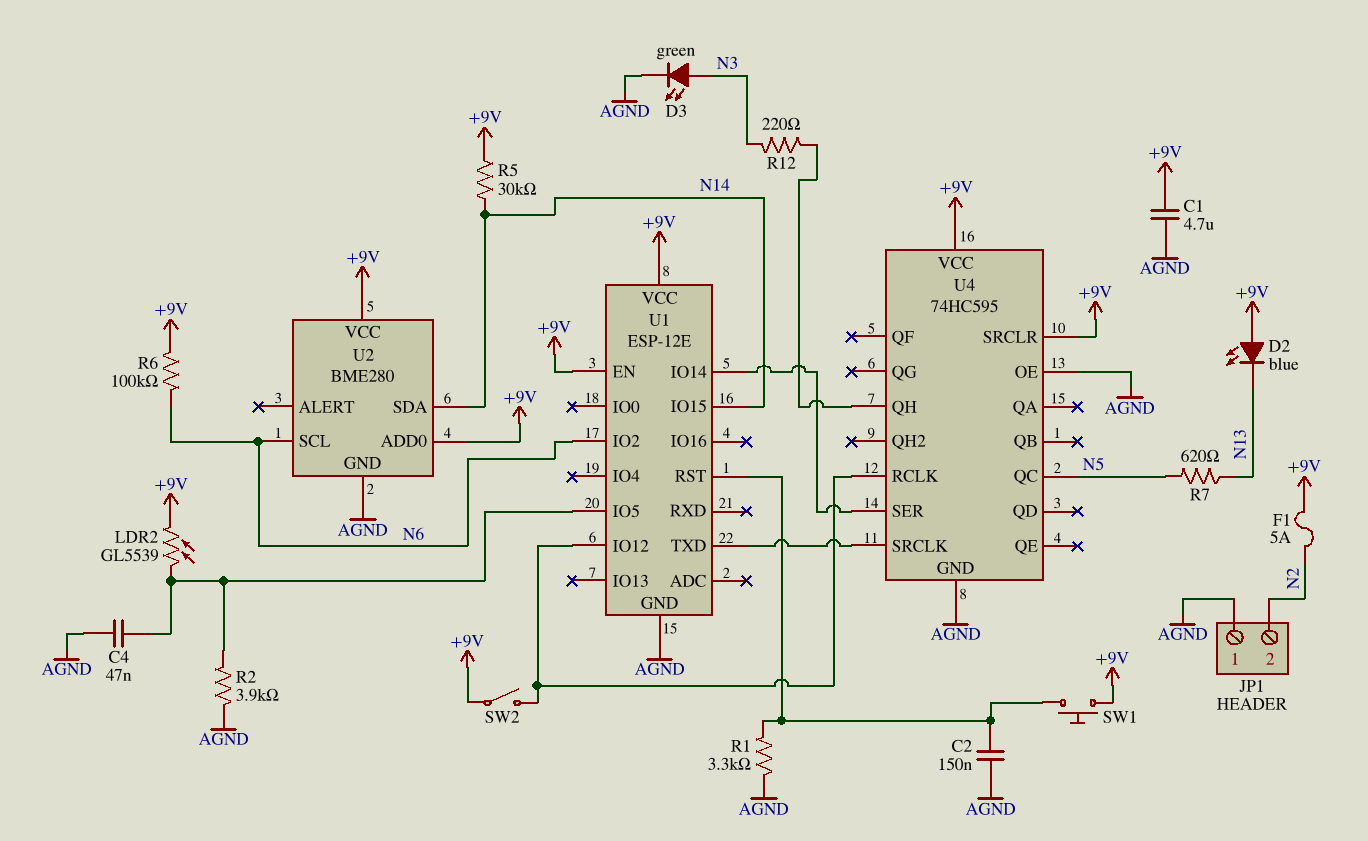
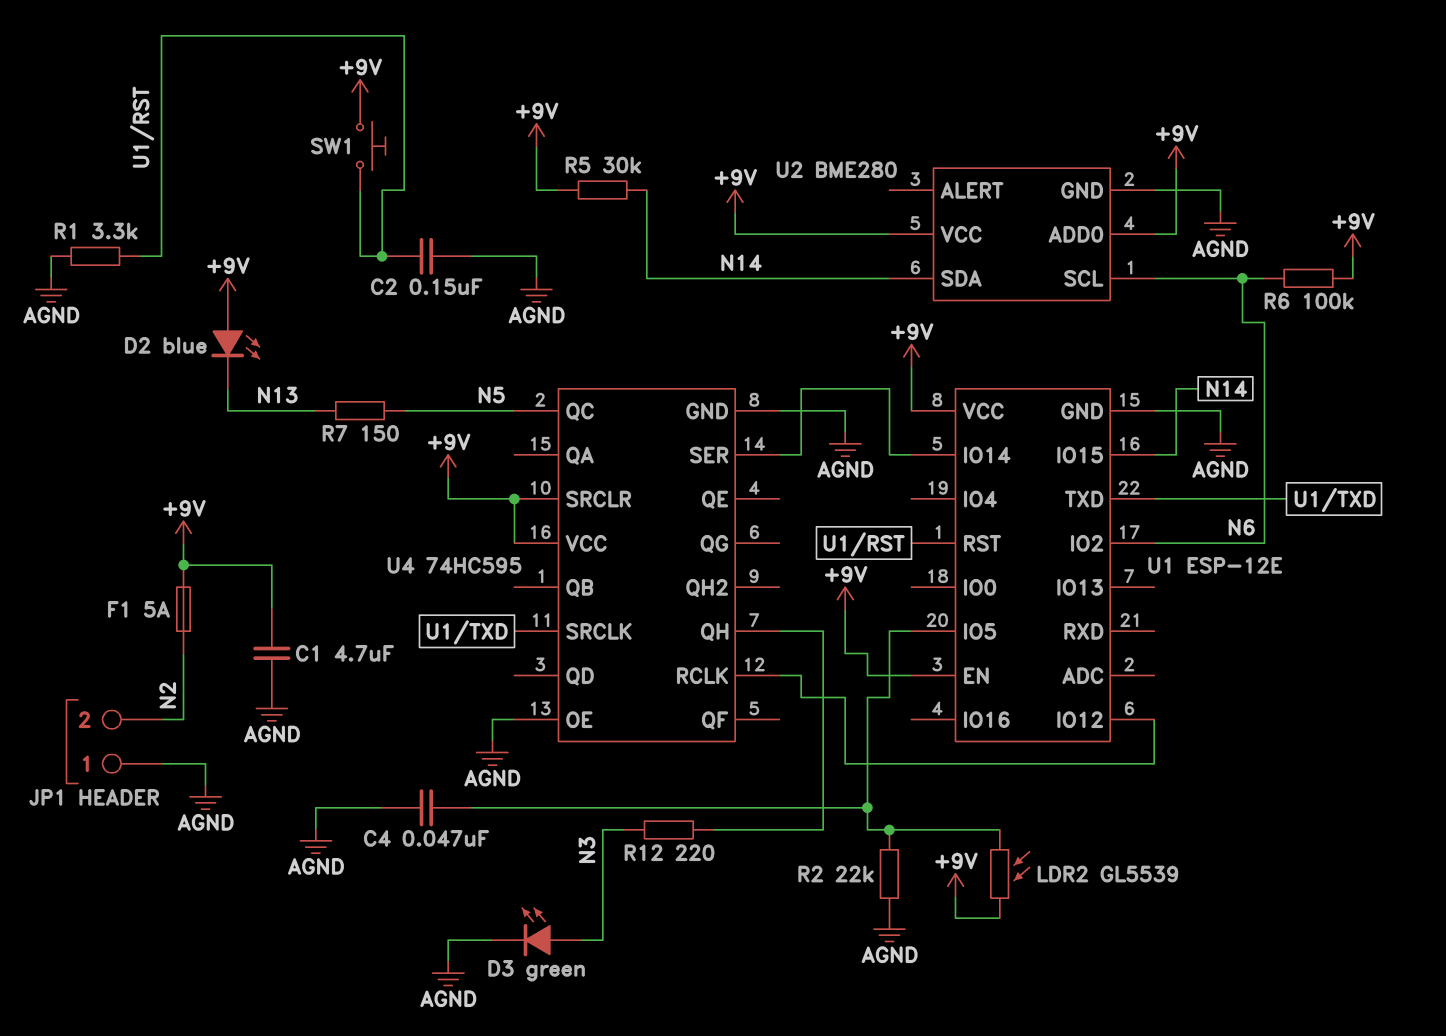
R2: 3.9k (AGND, U1/IO5) -> 22k (AGND, U1/IO5)
R7: 620 (N5, N13) -> 150 (N5, N13)
SW2: switch (+9V, U1/IO12) -> none

